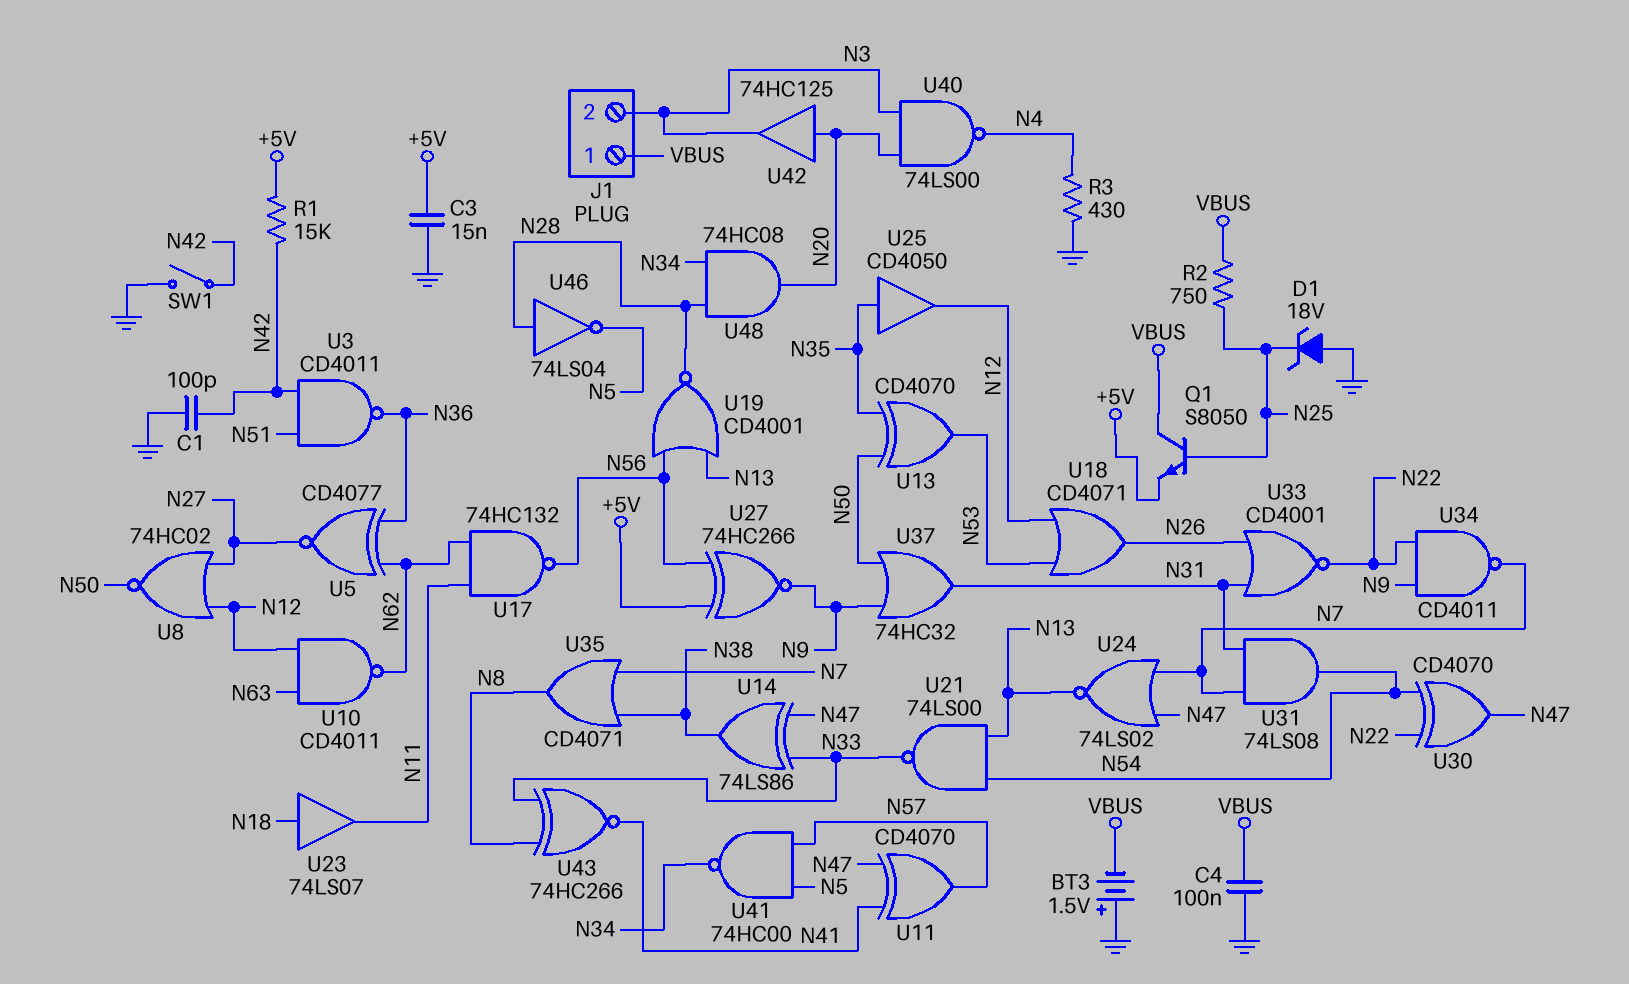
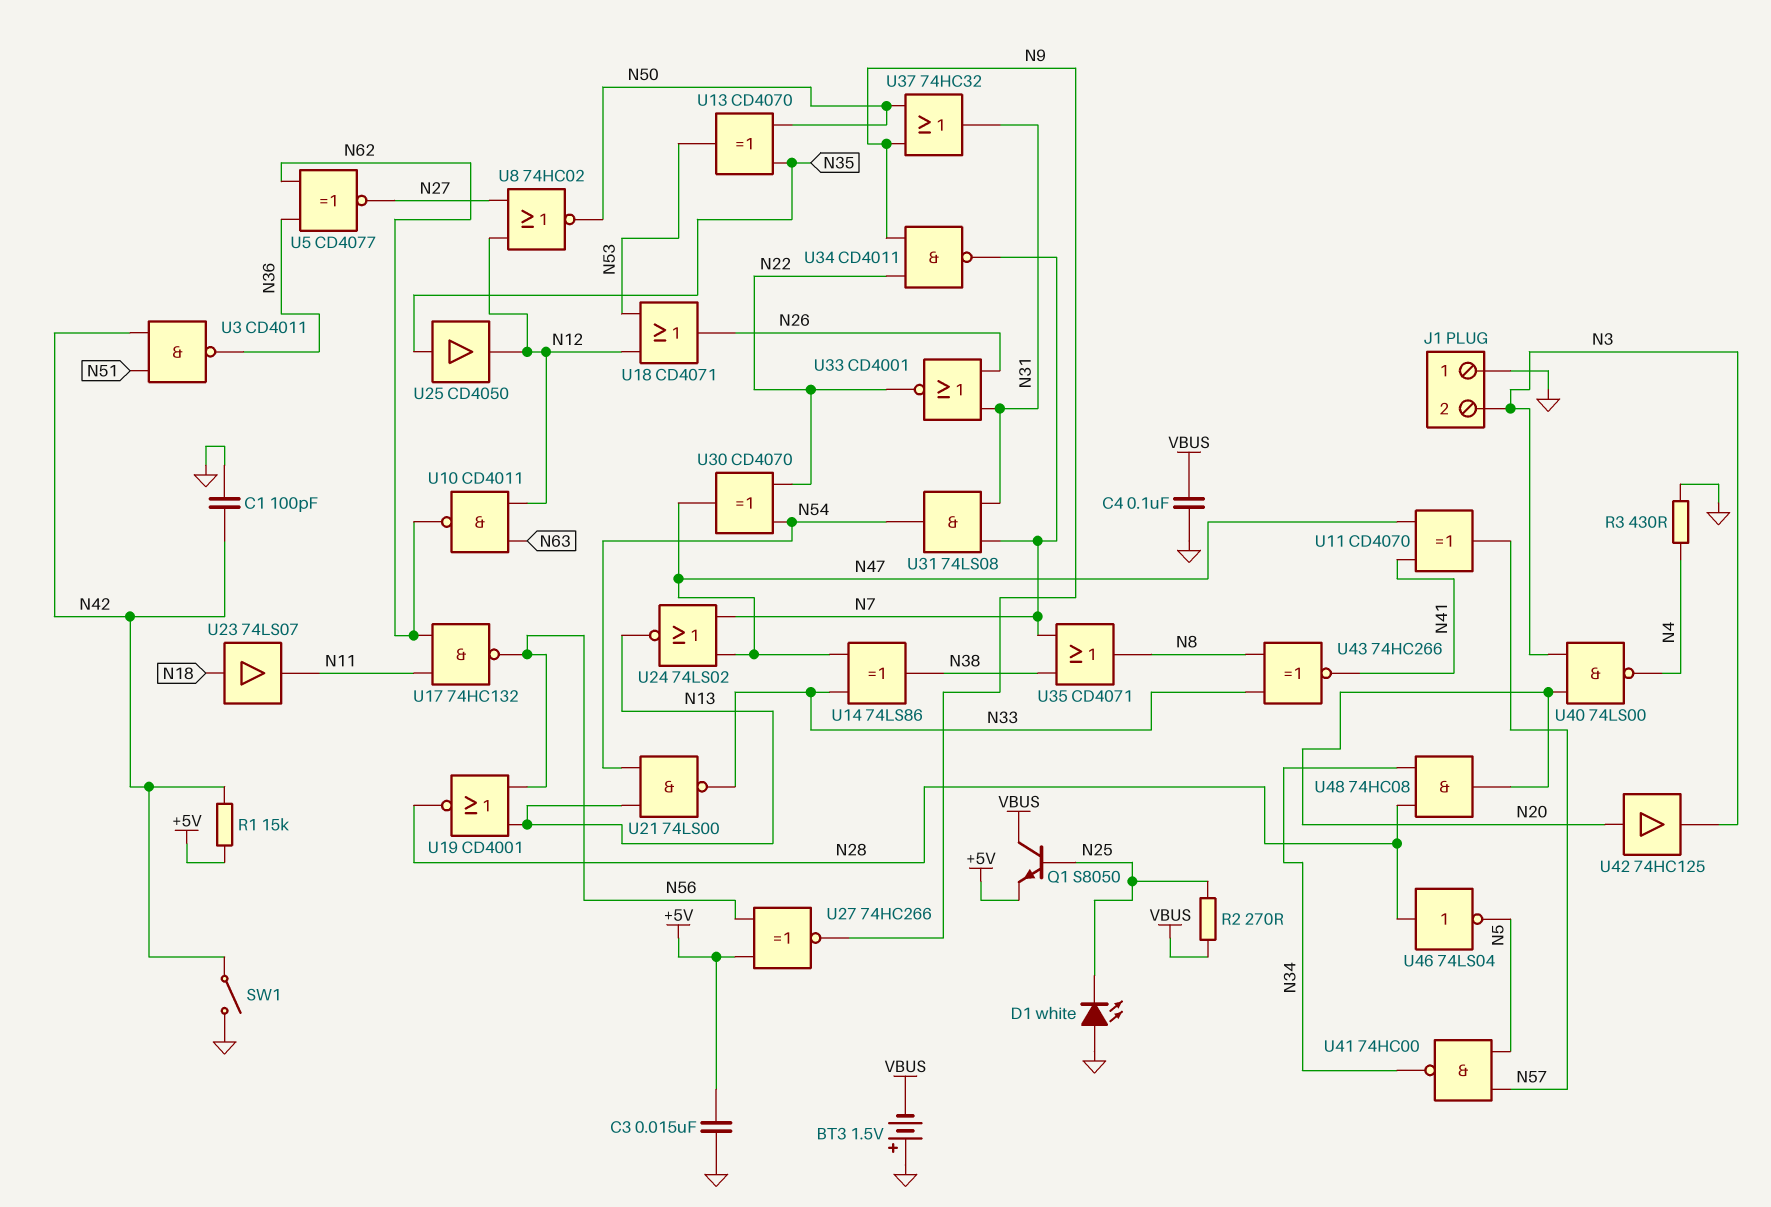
D1: zener 18V (A GND, K N25) -> LED white (A GND, K N25)
J1 pin 1: VBUS -> GND
R2: 750 (N25, VBUS) -> 270 (N25, VBUS)

